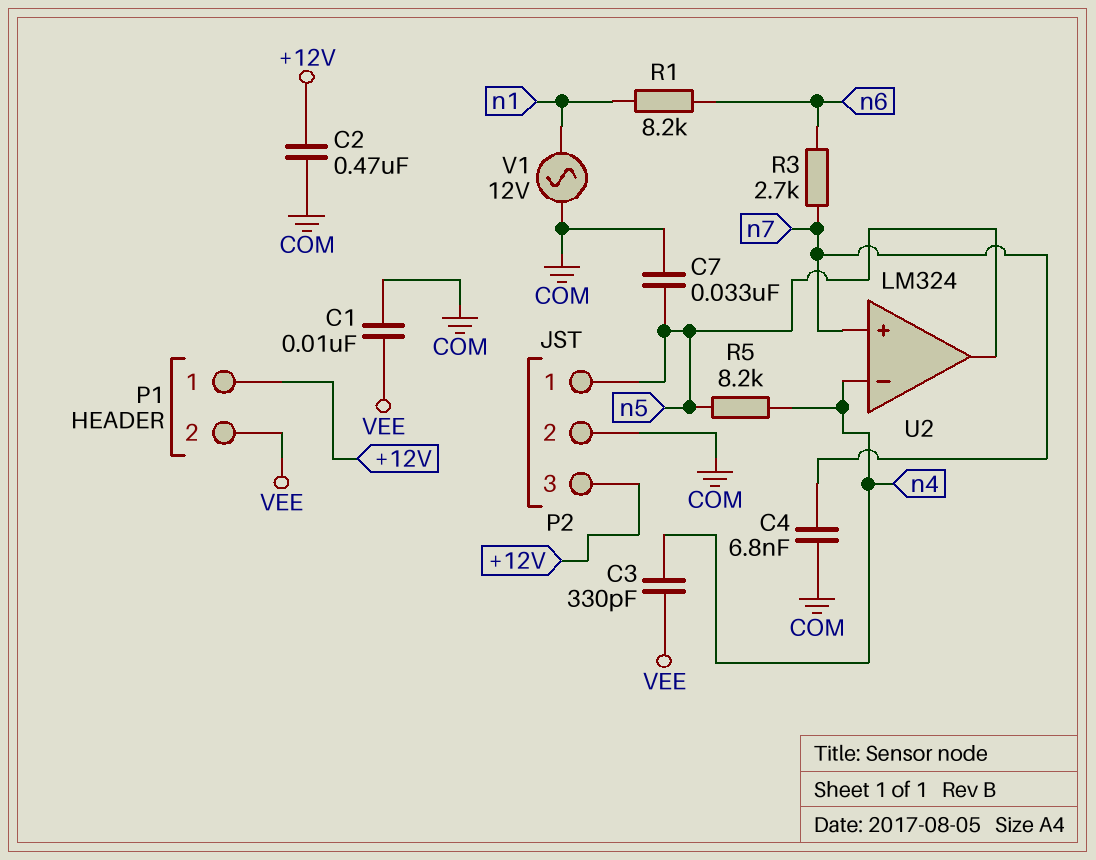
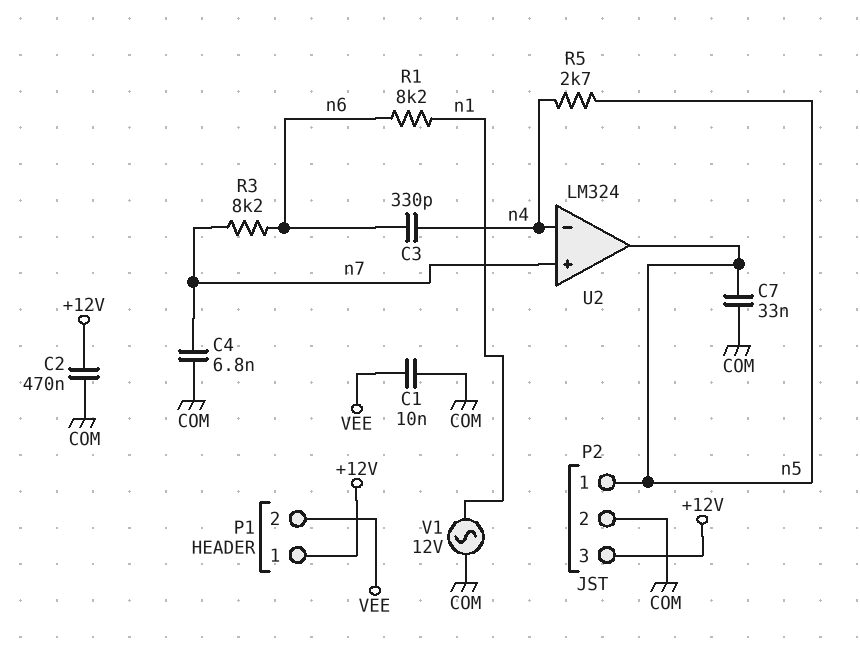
C3: 330pF (VEE, n4) -> 330pF (n4, n6)
R3: 2.7k (n6, n7) -> 8.2k (n6, n7)
R5: 8.2k (n4, n5) -> 2.7k (n4, n5)

